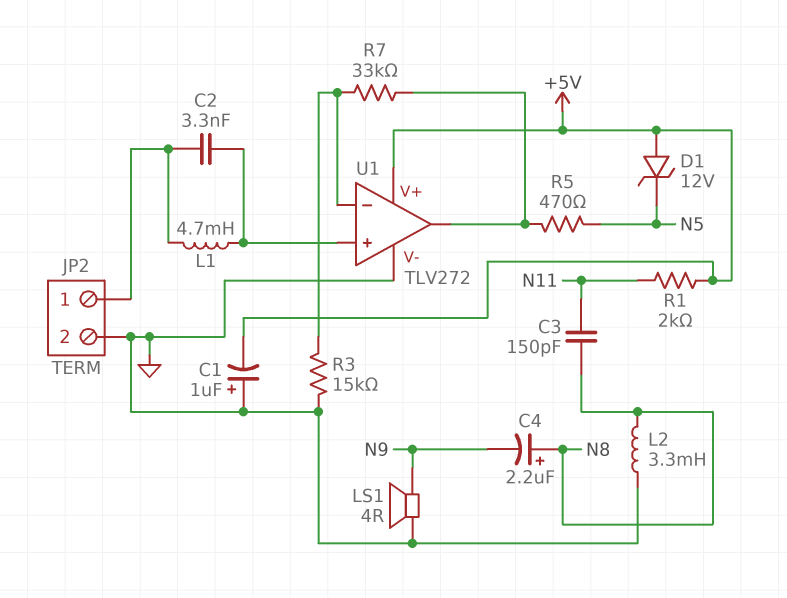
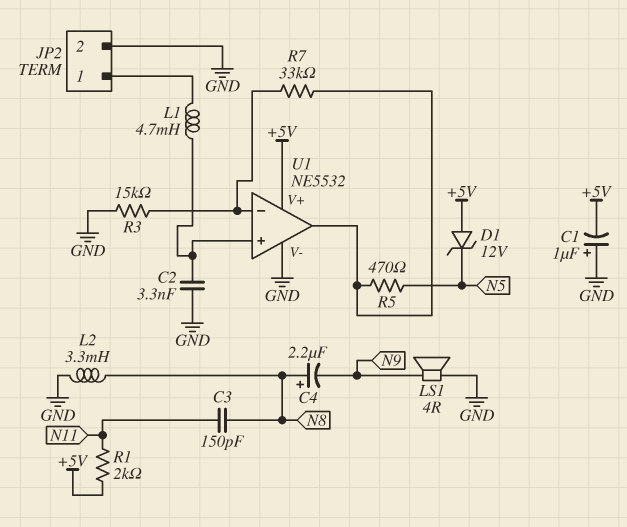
C2: 3.3nF (JP2/1, U1/in+) -> 3.3nF (GND, U1/in+)
U1: TLV272 -> NE5532

